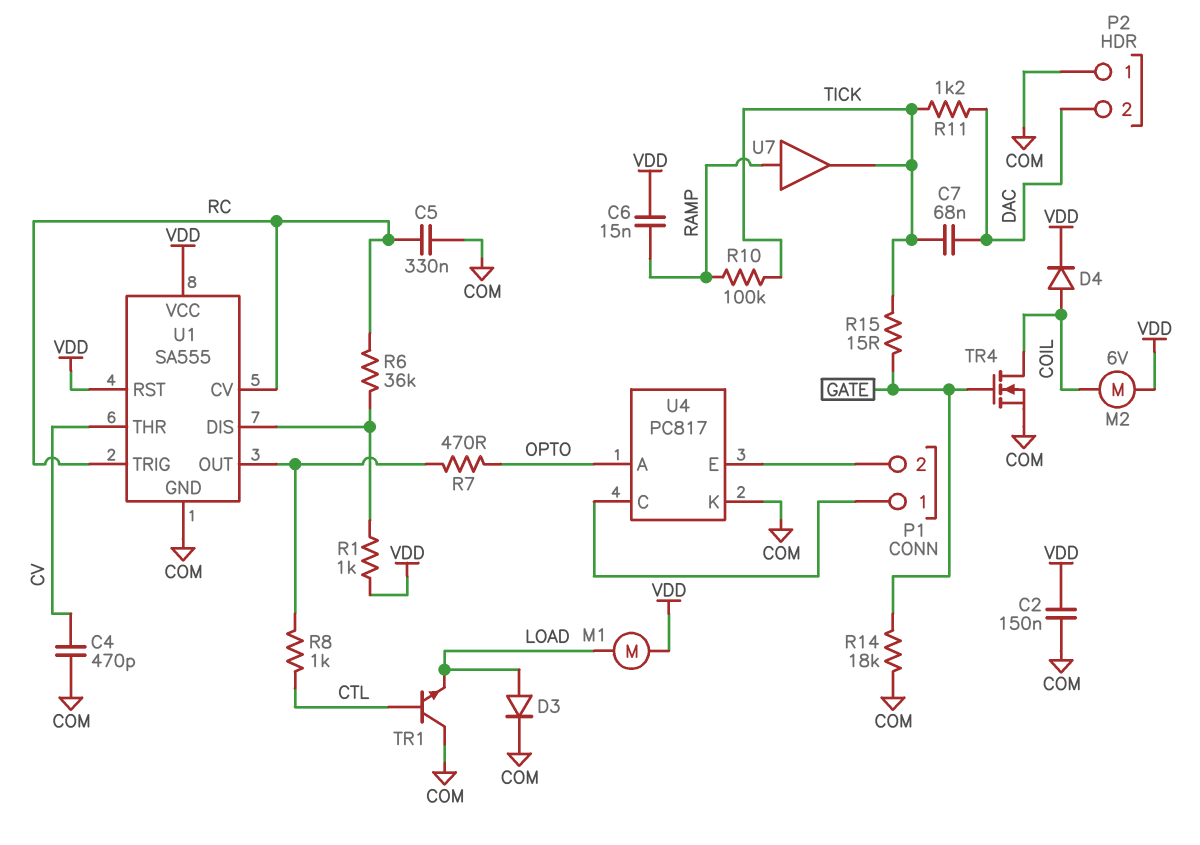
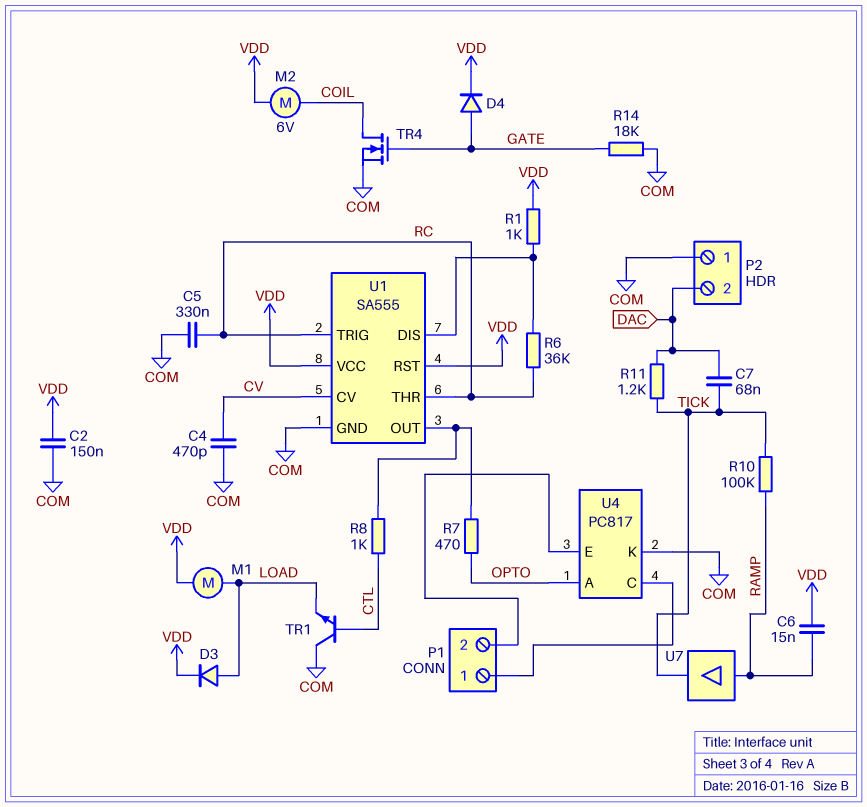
D3: diode (A LOAD, K COM) -> diode (A LOAD, K VDD)
D4: diode (A COIL, K VDD) -> diode (A GATE, K VDD)
R15: 15 (GATE, TICK) -> none
U1 pin CV: RC -> CV
U1 pin THR: CV -> RC

